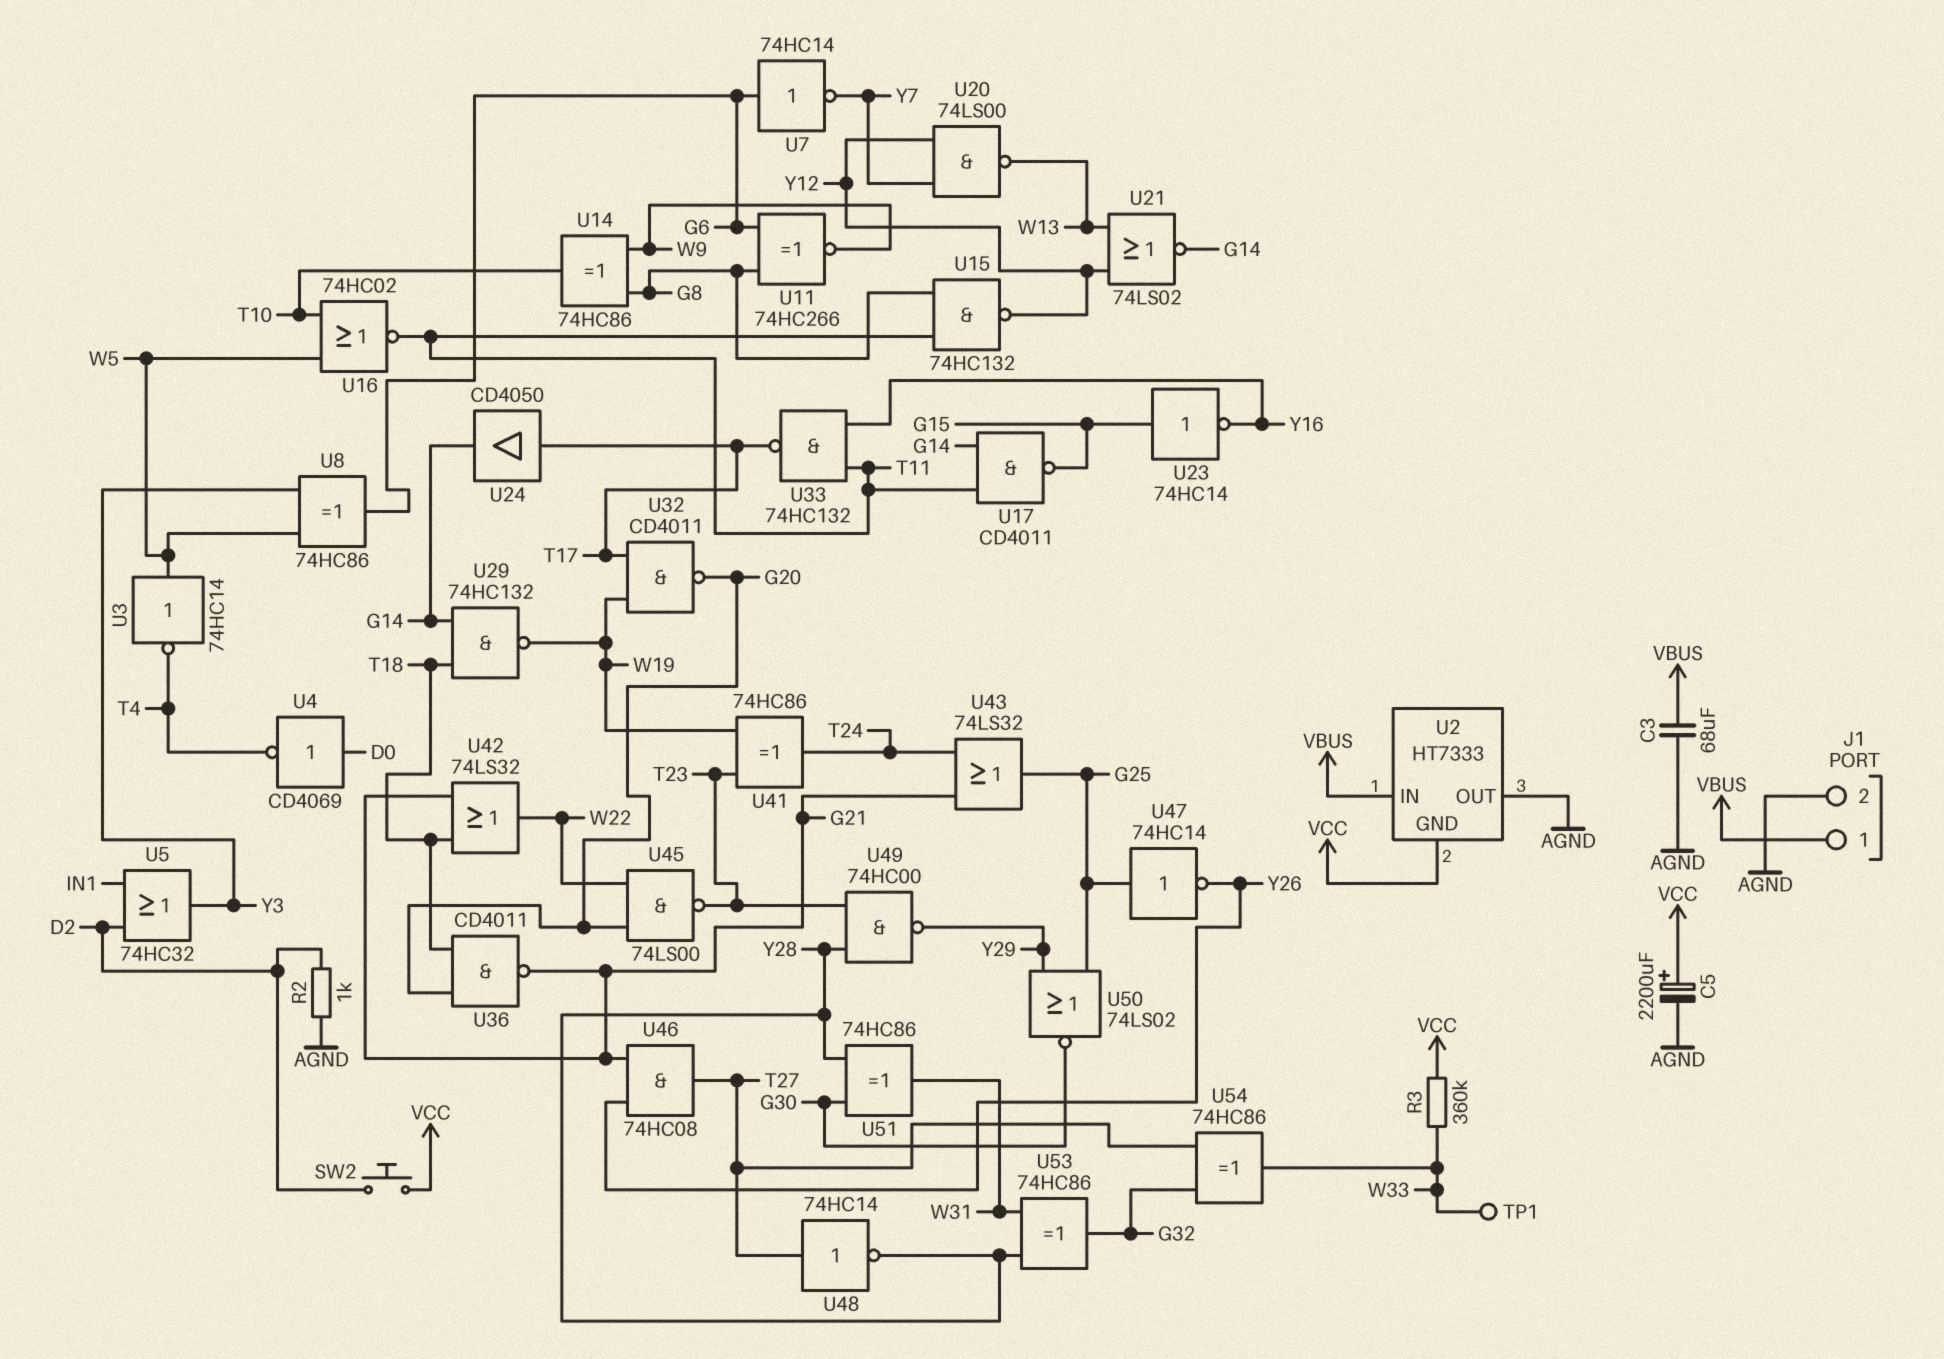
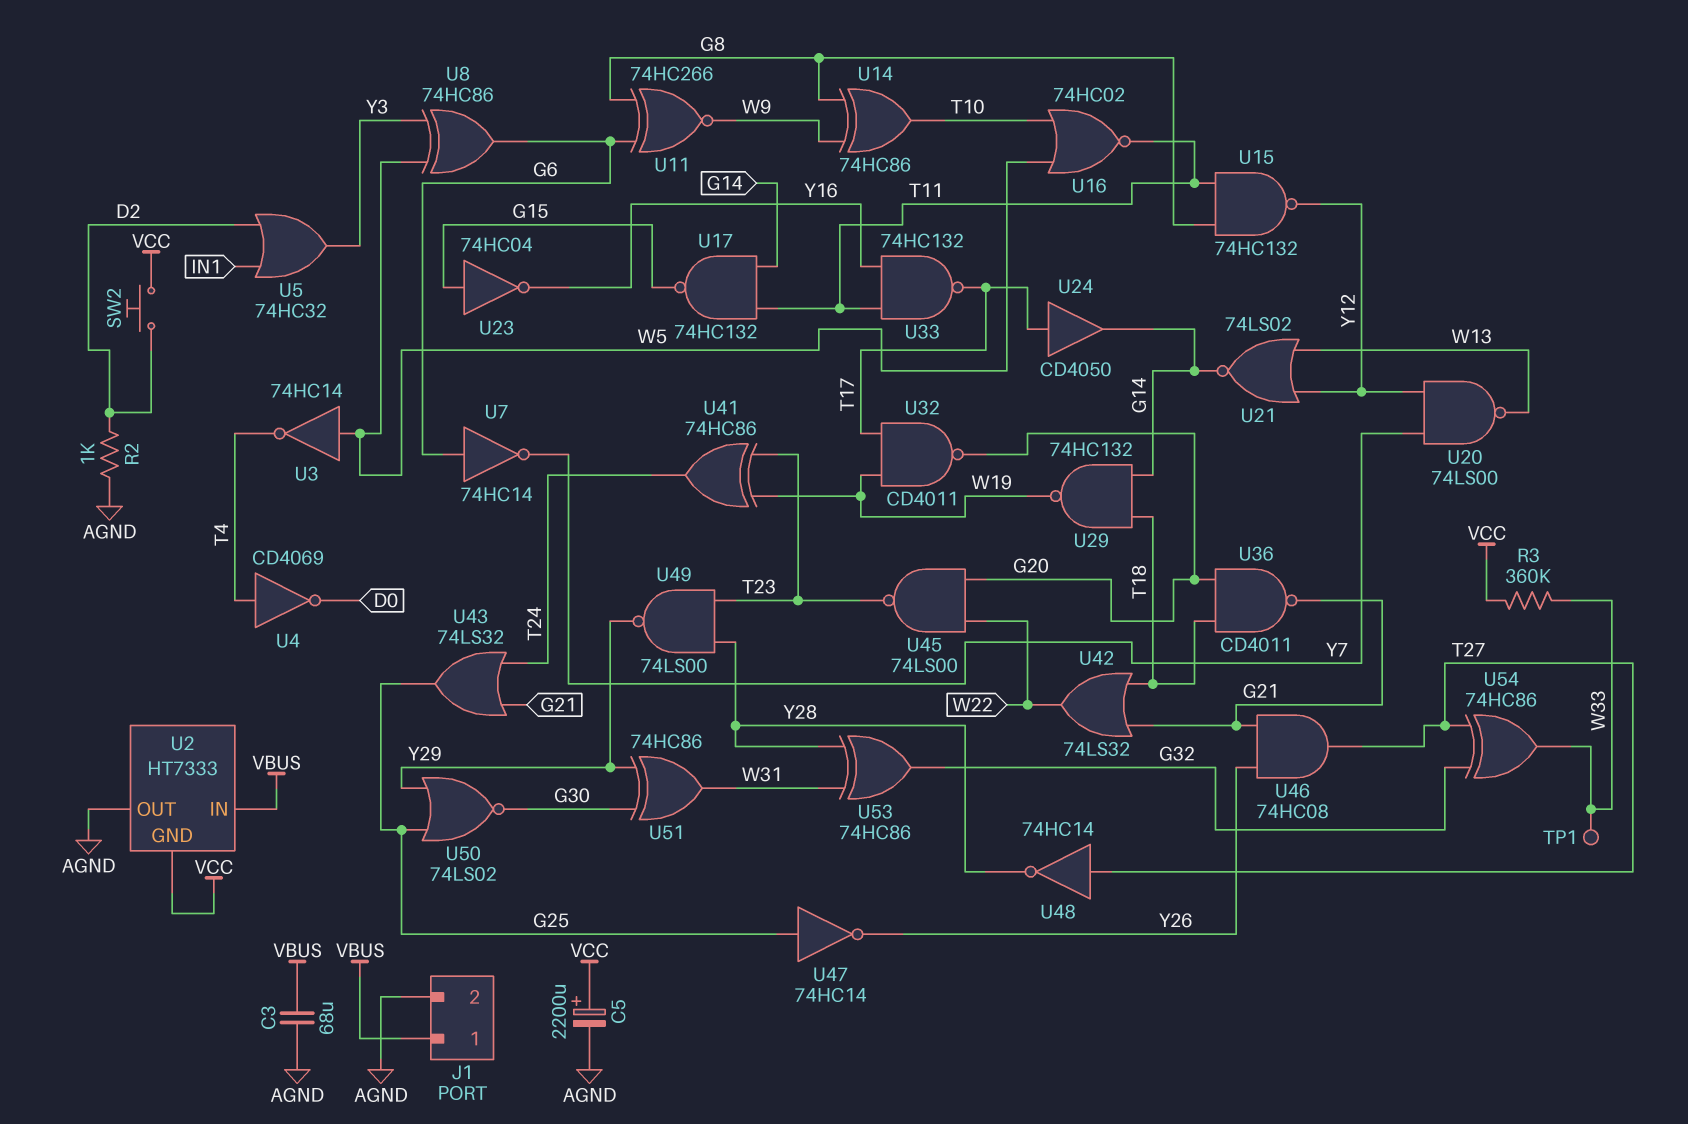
U4: NOT CD4069 (in D0, out T4) -> NOT CD4069 (in T4, out D0)
U17: NAND CD4011 (in G14, in T11, out G15) -> NAND 74HC132 (in G14, in T11, out G15)
U23: NOT 74HC14 (in G15, out Y16) -> NOT 74HC04 (in G15, out Y16)
U49: NAND 74HC00 (in T23, in Y28, out Y29) -> NAND 74LS00 (in T23, in Y28, out Y29)
U51: XOR 74HC86 (in G30, in Y28, out W31) -> XOR 74HC86 (in G30, in Y29, out W31)

